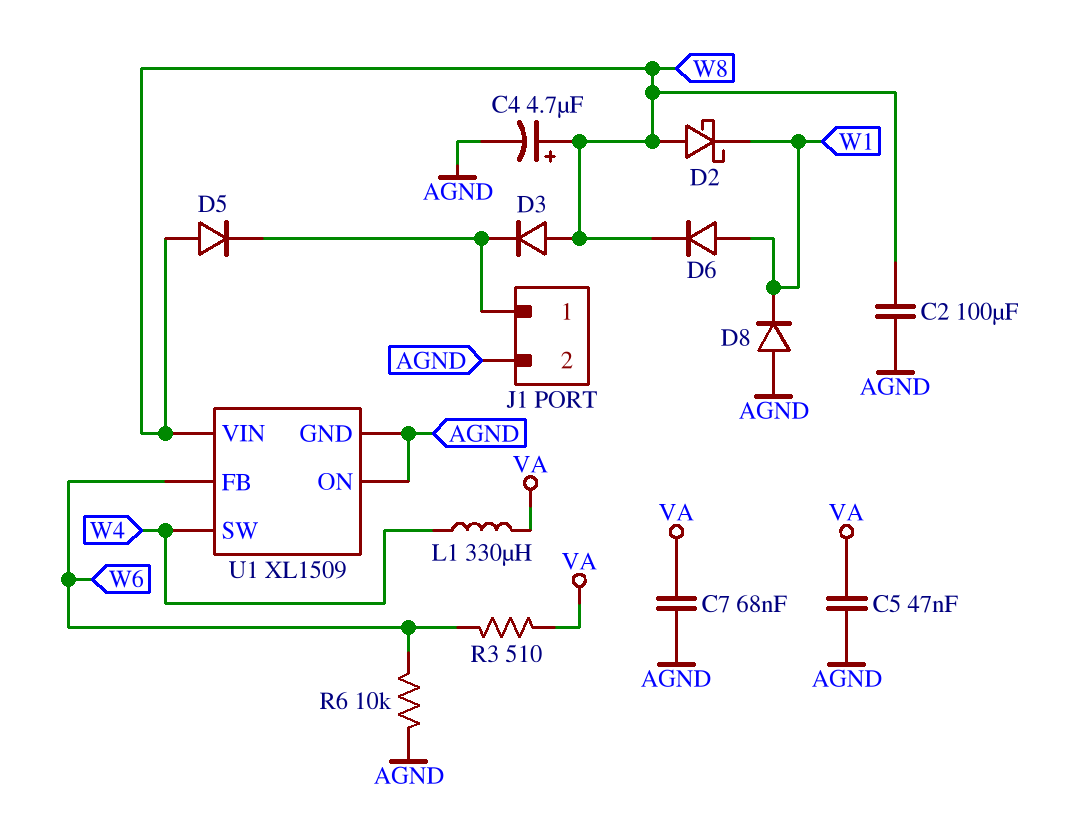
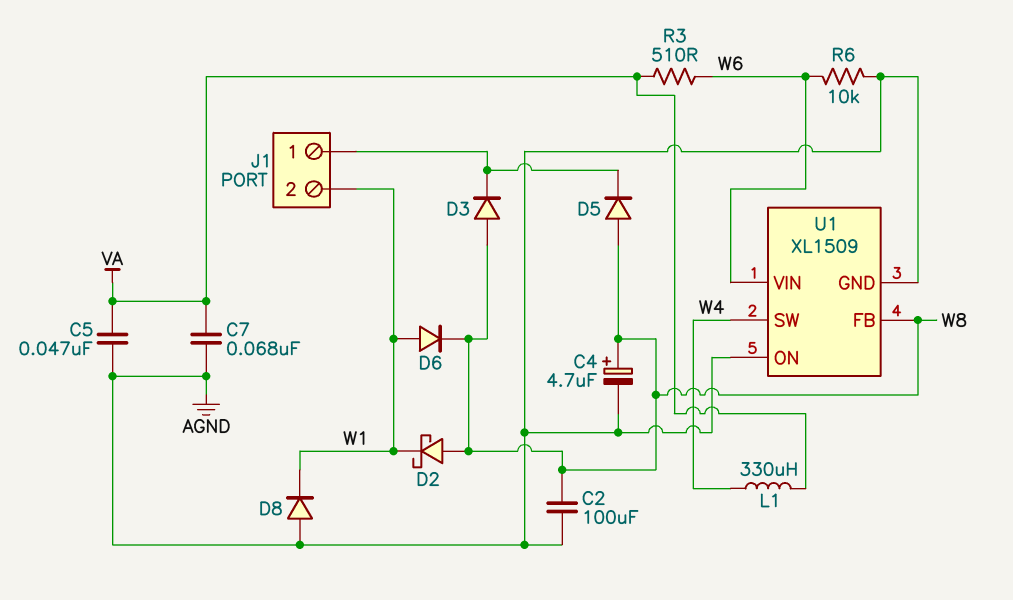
J1 pin 2: AGND -> W1
U1 pin FB: W6 -> W8
U1 pin VIN: W8 -> W6

